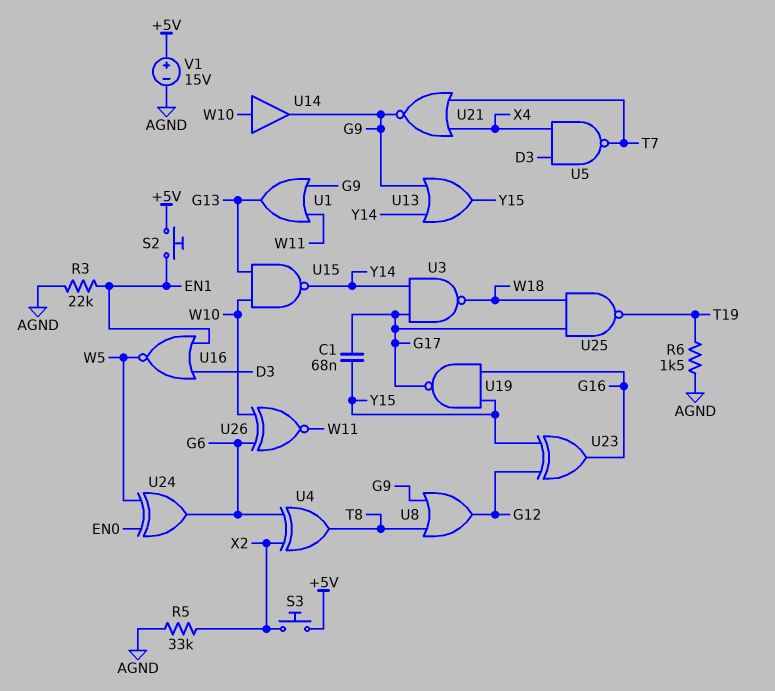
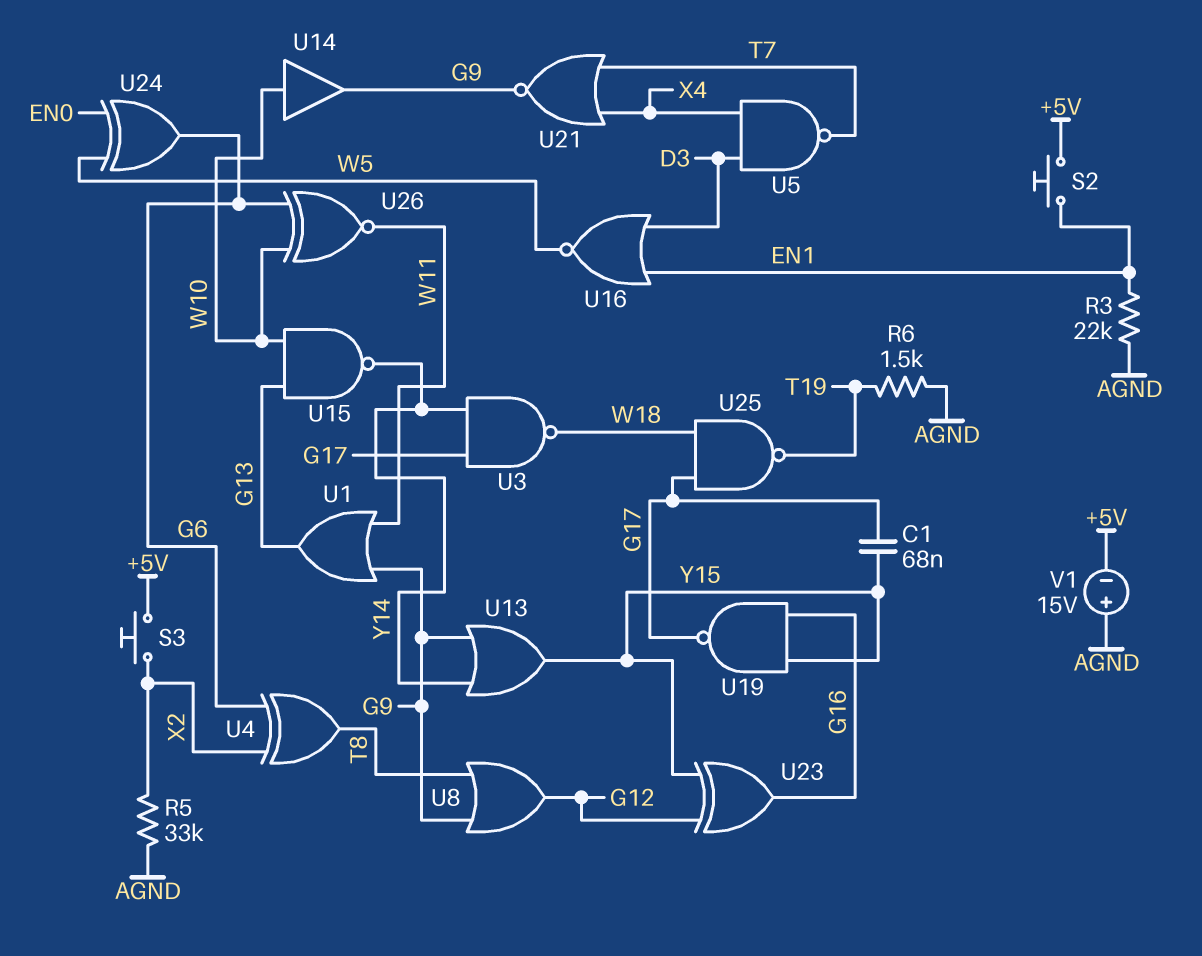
V1: 15V (plus +5V, minus AGND) -> 15V (plus AGND, minus +5V)

